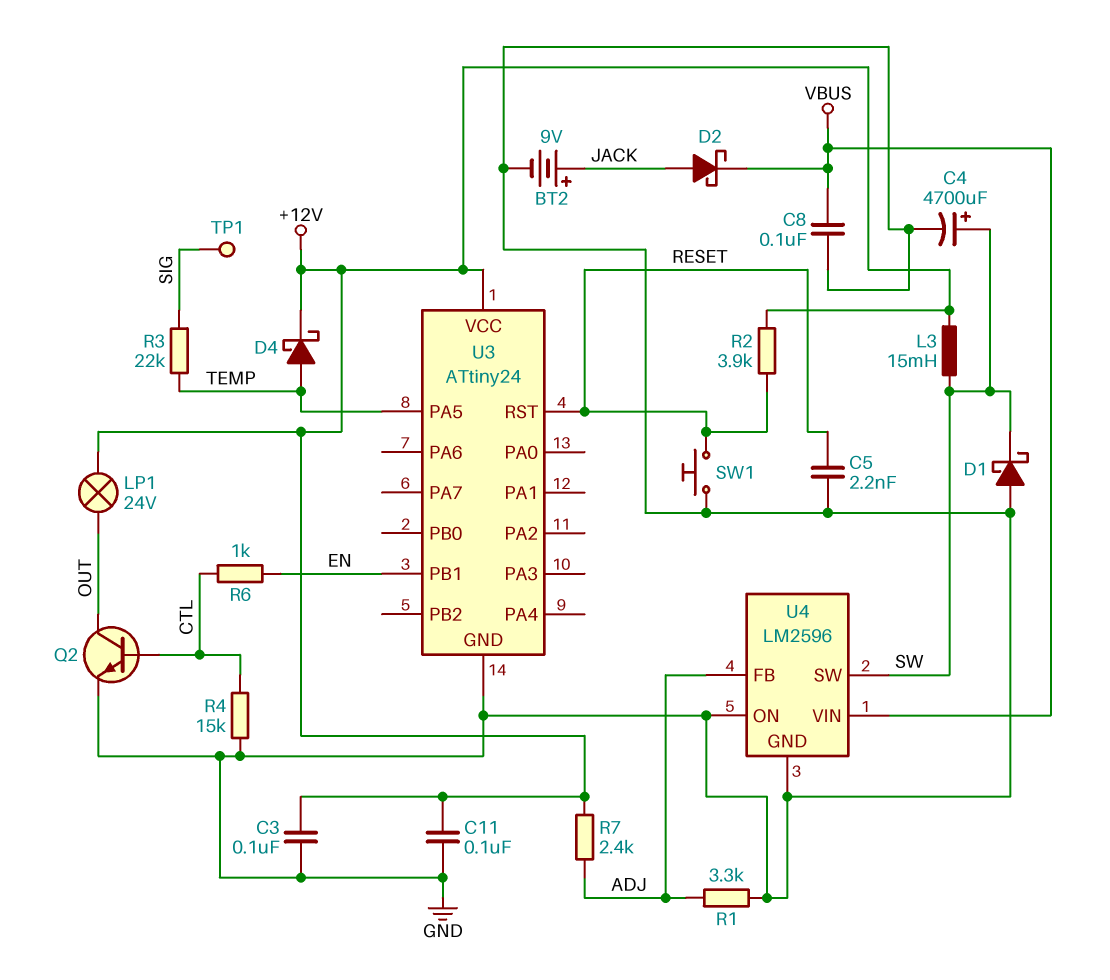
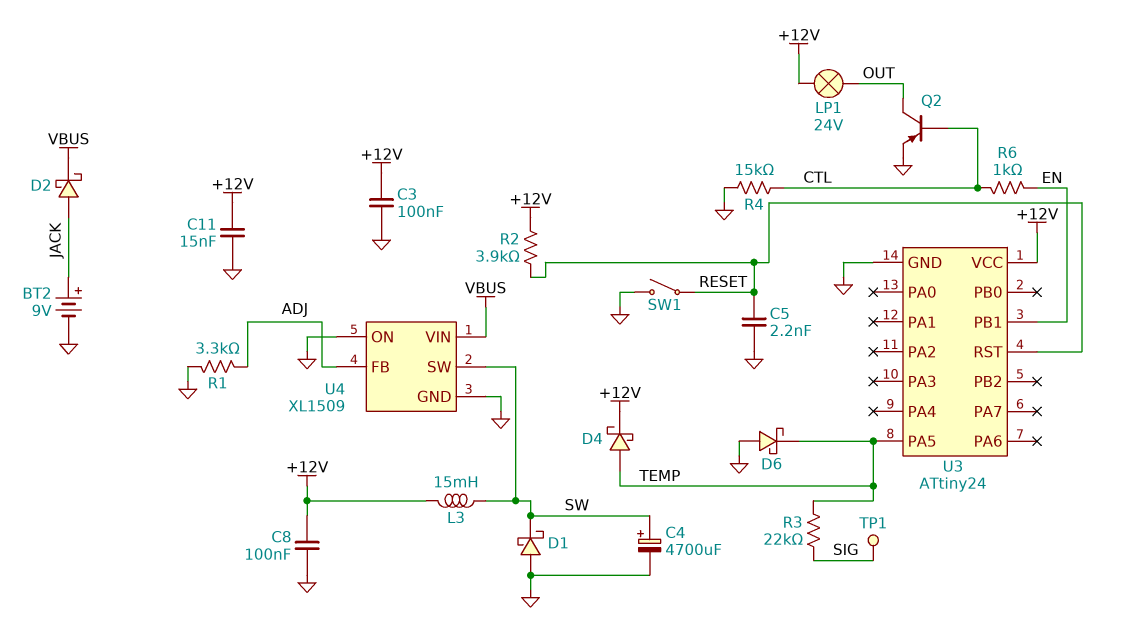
C8: 100nF (GND, VBUS) -> 100nF (+12V, GND)
C11: 100nF (+12V, GND) -> 15nF (+12V, GND)
D6: none -> schottky (A GND, K TEMP)
Q2: NPN (B CTL, C OUT, E GND) -> PNP (B CTL, C OUT, E GND)
R7: 2.4k (+12V, ADJ) -> none
SW1: button (GND, RESET) -> switch (GND, RESET)
U4: LM2596 -> XL1509

